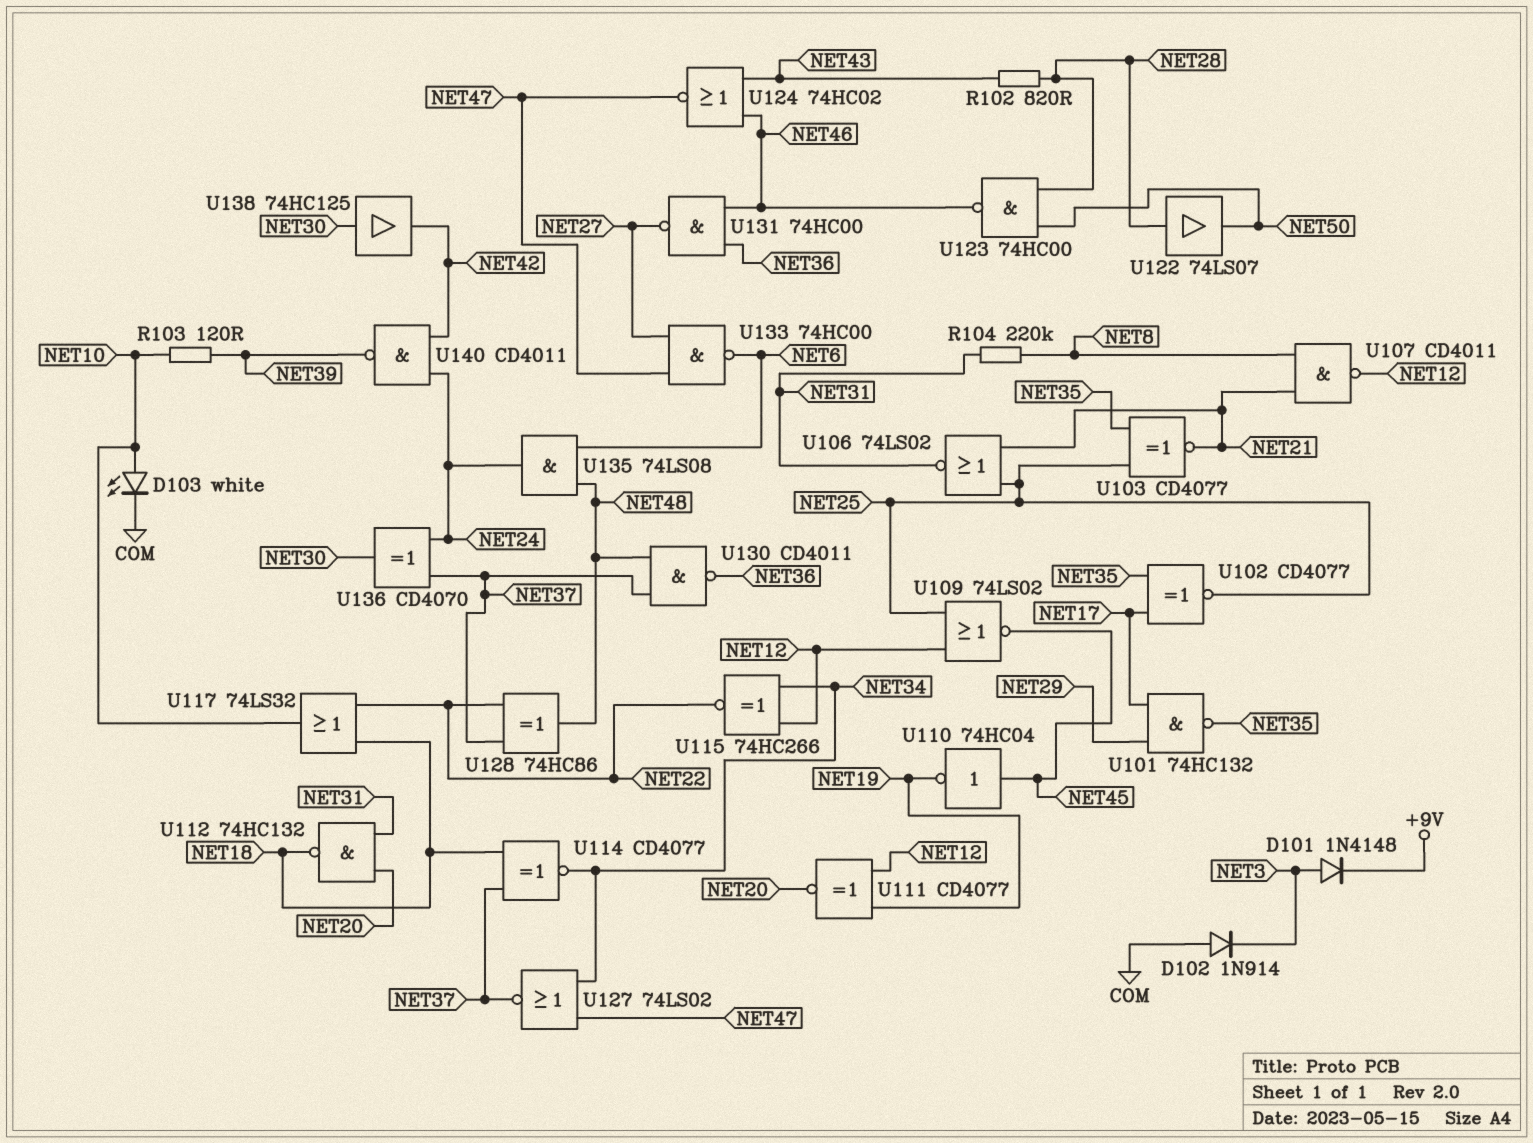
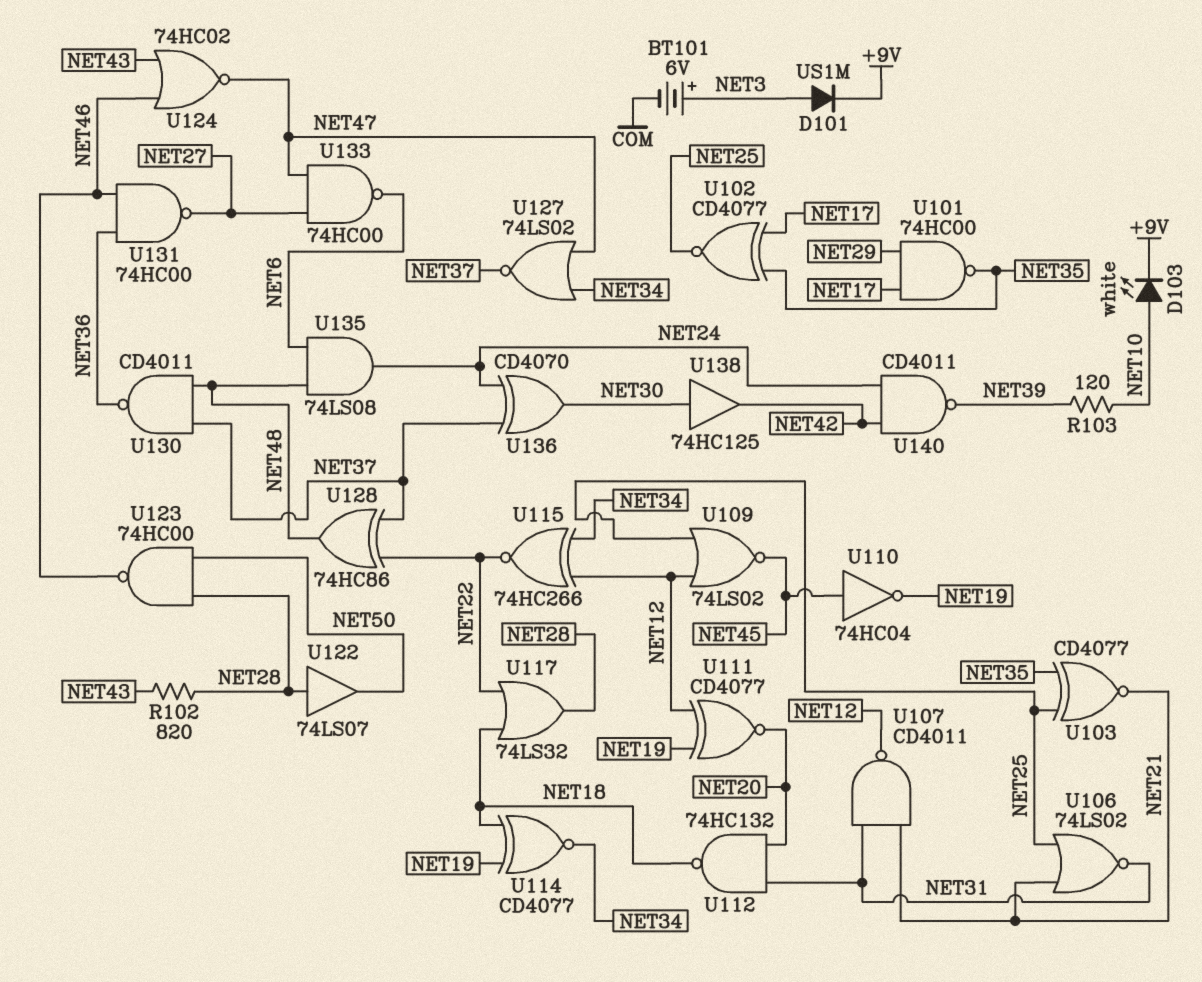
BT101: none -> 6V (plus NET3, minus COM)
D101: diode 1N4148 (A NET3, K +9V) -> diode US1M (A NET3, K +9V)
D102: diode 1N914 (A COM, K NET3) -> none
D103: LED white (A NET10, K COM) -> LED white (A NET10, K +9V)
R104: 220k (NET8, NET31) -> none
U101: NAND 74HC132 (in NET17, in NET29, out NET35) -> NAND 74HC00 (in NET17, in NET29, out NET35)
U107: NAND CD4011 (in NET8, in NET21, out NET12) -> NAND CD4011 (in NET21, in NET31, out NET12)
U114: XNOR CD4077 (in NET18, in NET37, out NET34) -> XNOR CD4077 (in NET18, in NET19, out NET34)
U117: OR 74LS32 (in NET18, in NET22, out NET10) -> OR 74LS32 (in NET18, in NET22, out NET28)

